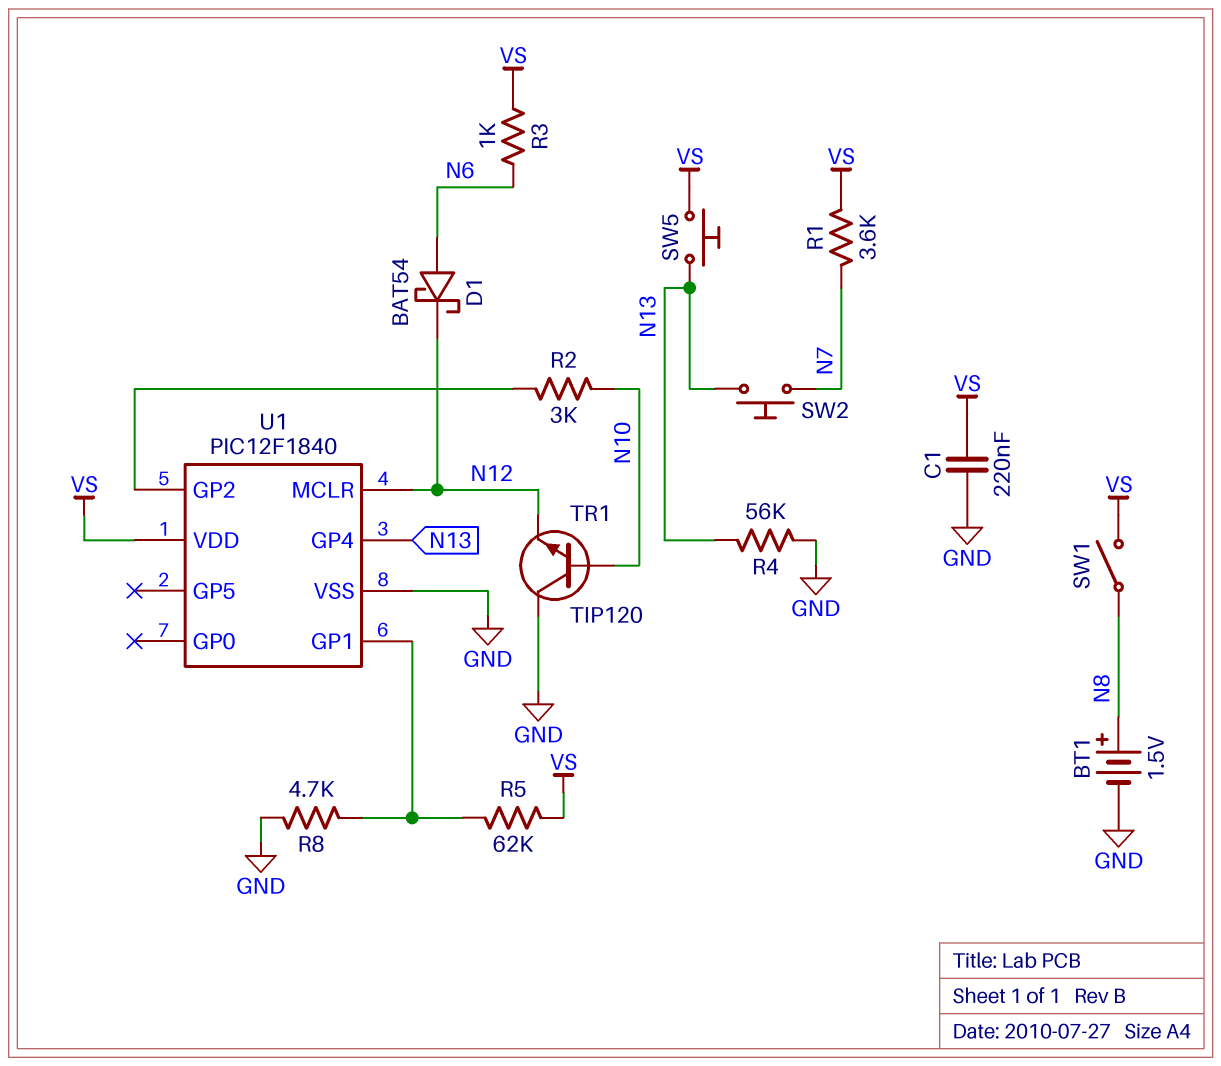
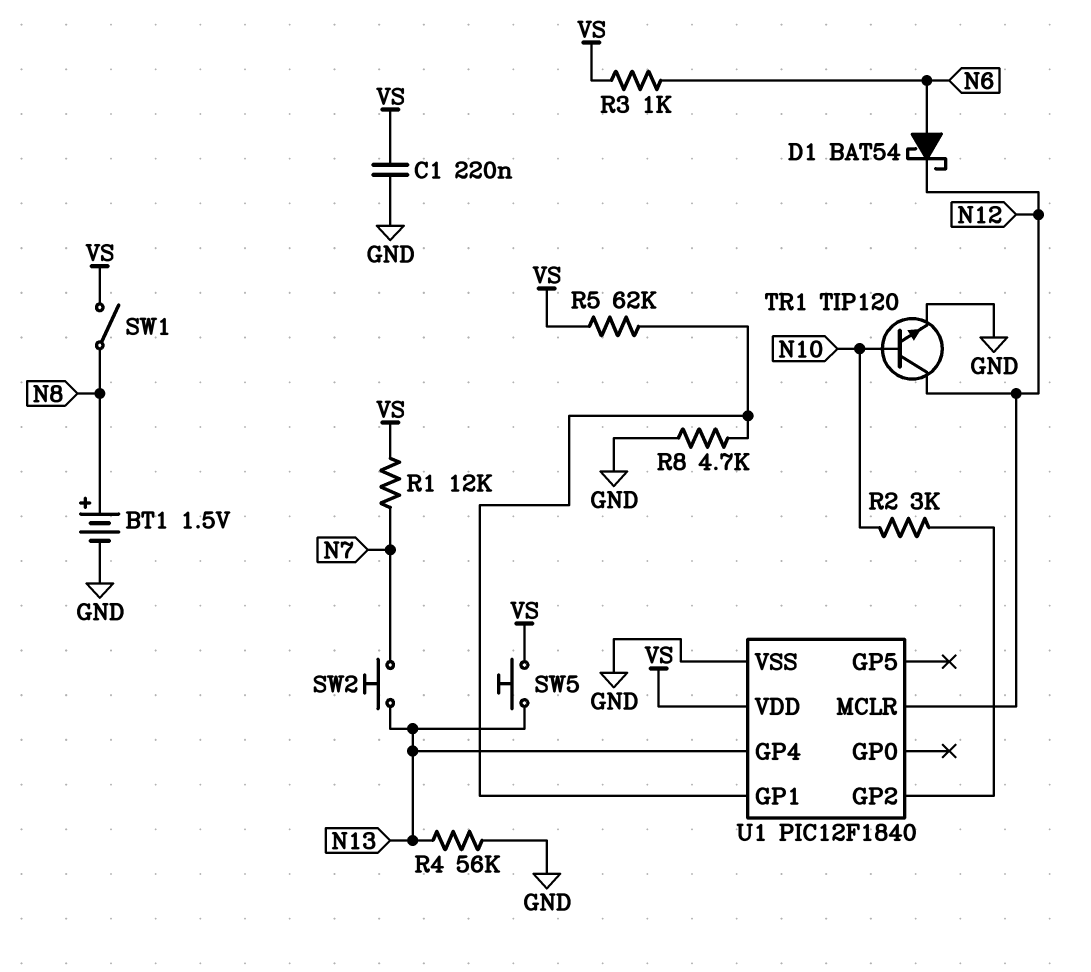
R1: 3.6k (N7, VS) -> 12k (N7, VS)
TR1: NPN TIP120 (B N10, C GND, E N12) -> NPN TIP120 (B N10, C N12, E GND)

